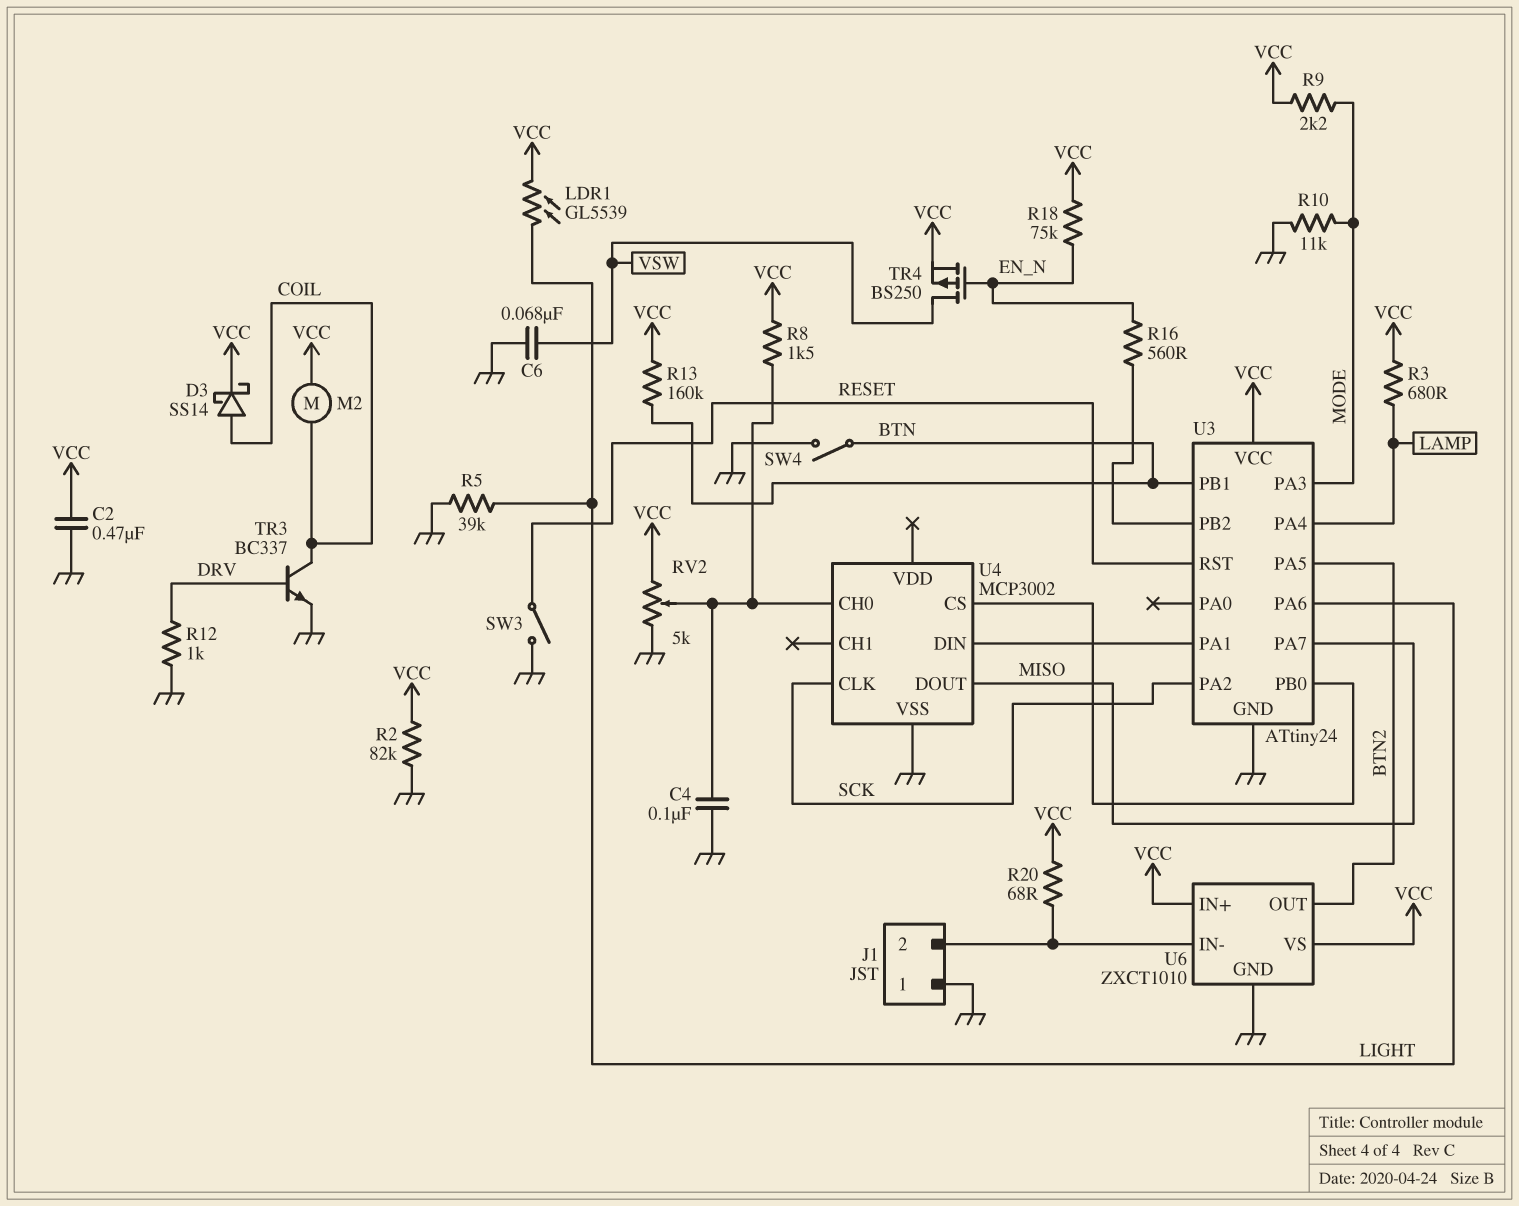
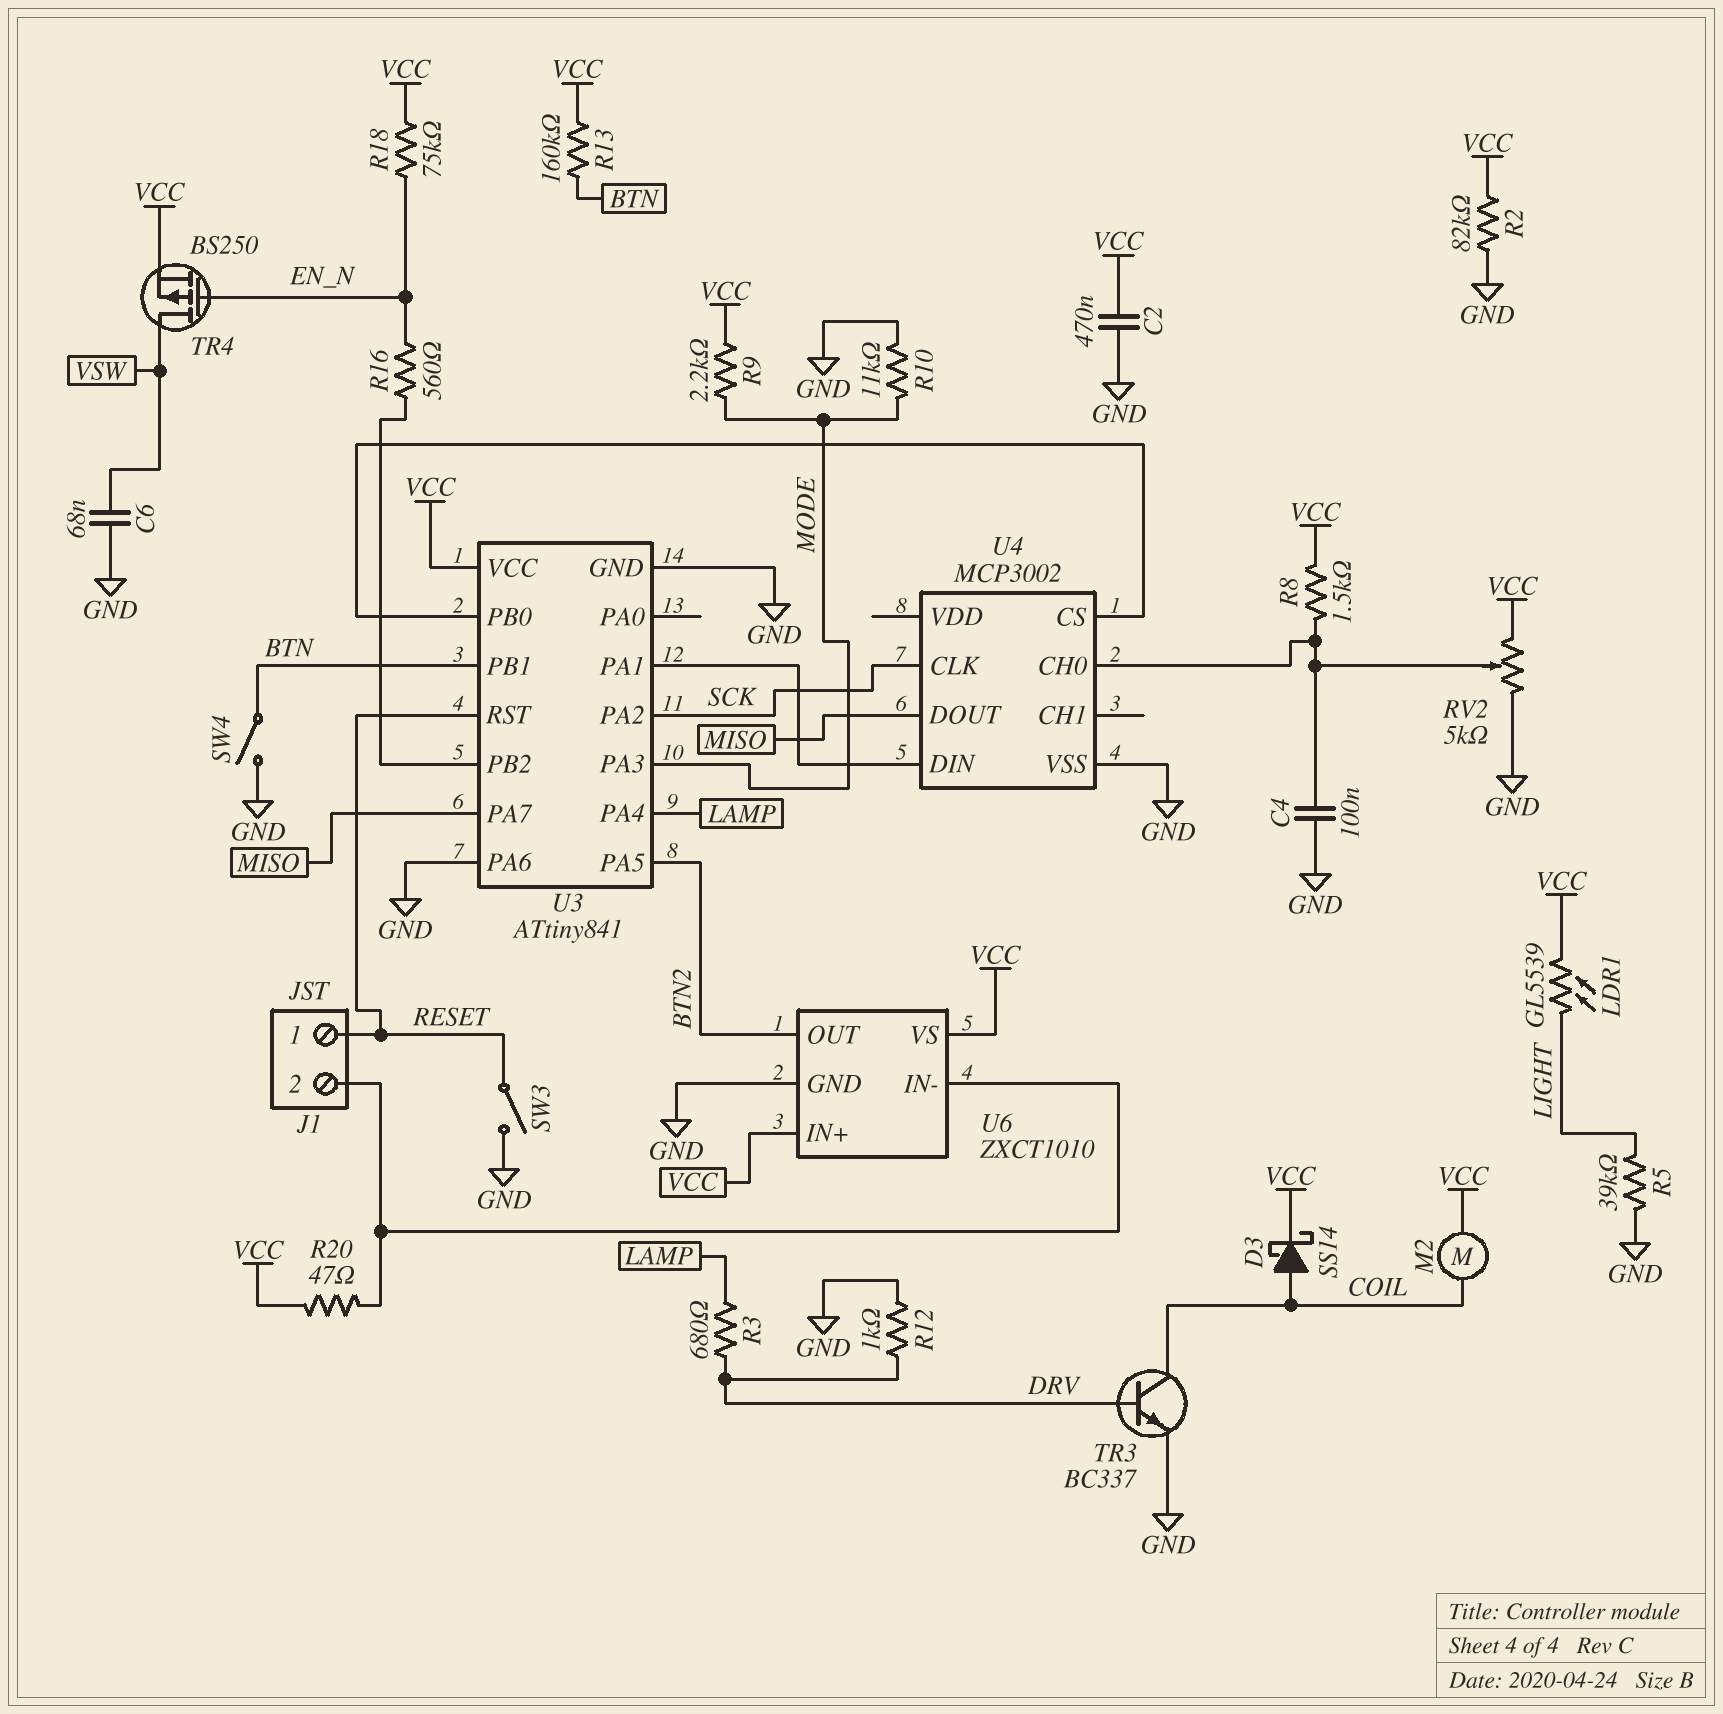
J1 pin 1: GND -> RESET
R3: 680 (LAMP, VCC) -> 680 (DRV, LAMP)
R20: 68 (J1/2, VCC) -> 47 (J1/2, VCC)
U3: ATtiny24 -> ATtiny841
U3 pin PA6: LIGHT -> GND

